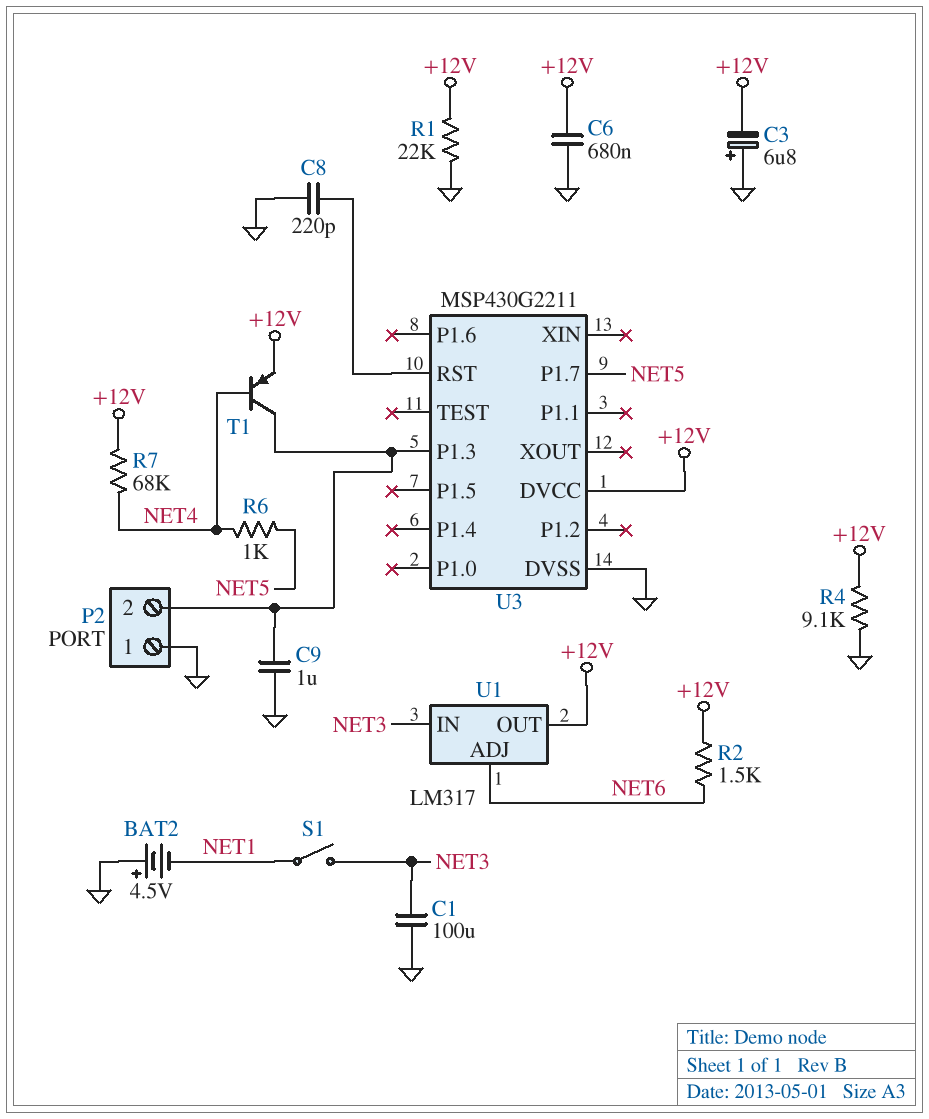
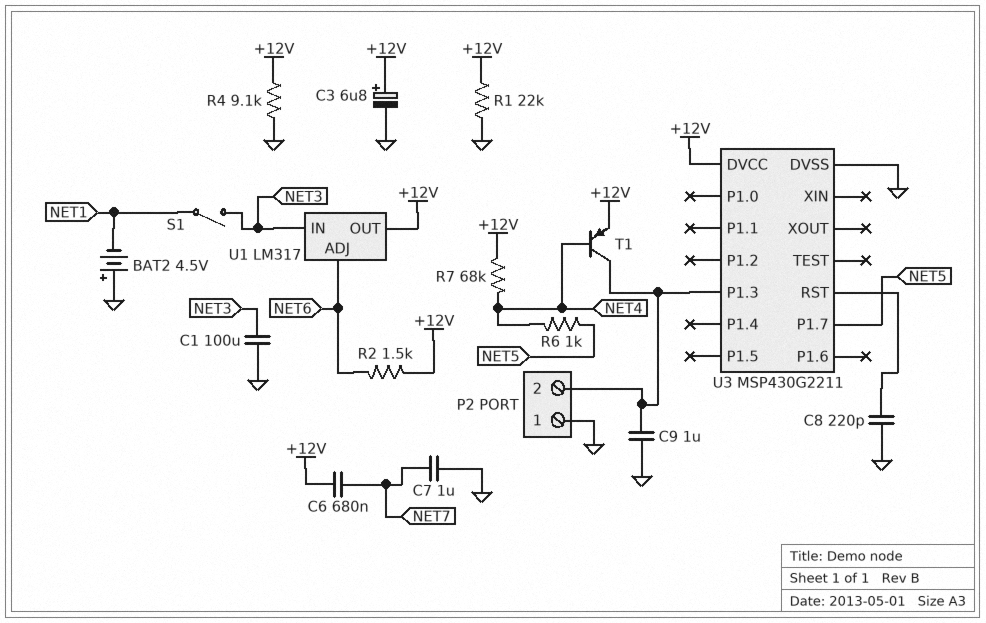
C3: 6.8uF (plus GND, minus +12V) -> 6.8uF (plus +12V, minus GND)
C6: 680nF (+12V, GND) -> 680nF (+12V, NET7)
C7: none -> 1uF (GND, NET7)

